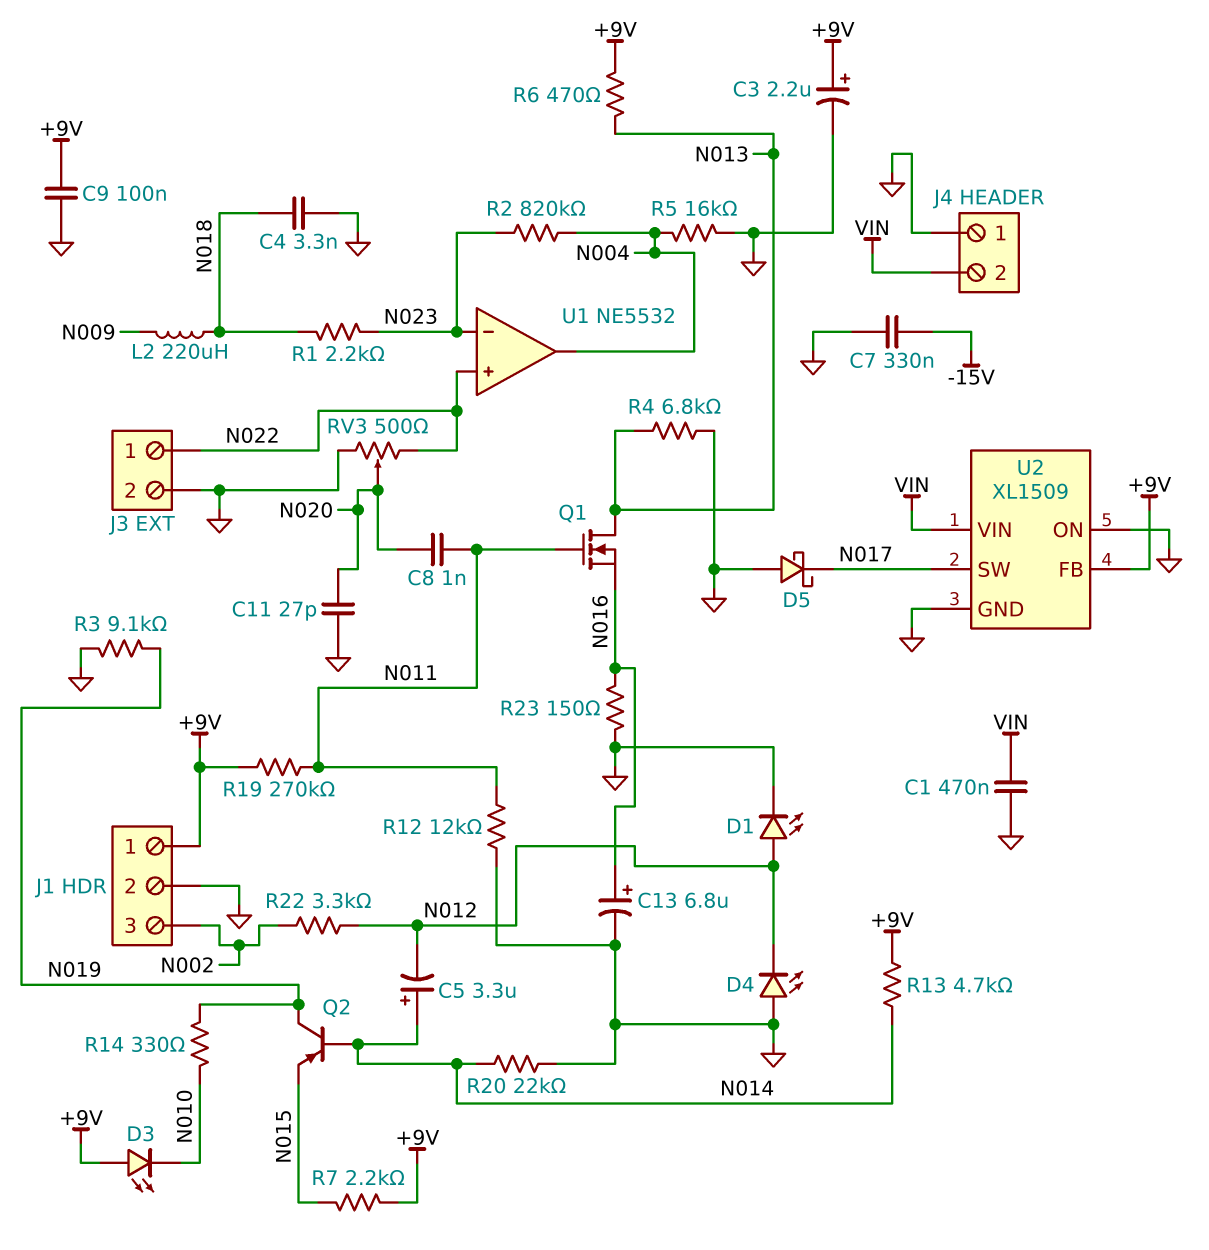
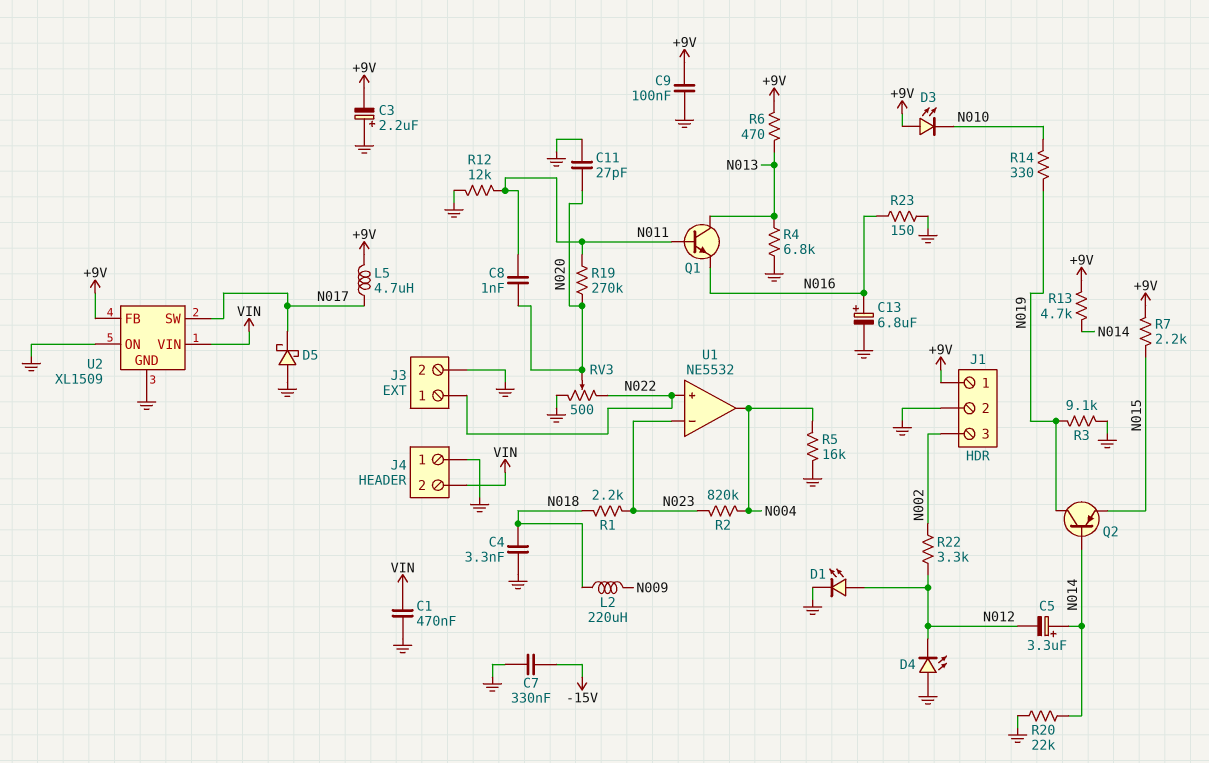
C3: 2.2uF (plus +9V, minus GND) -> 2.2uF (plus GND, minus +9V)
L5: none -> 4.7uH (+9V, N017)
Q1: NMOS (G N011, D N013, S N016) -> NPN (B N011, C N013, E N016)
R19: 270k (+9V, N011) -> 270k (N011, N020)

